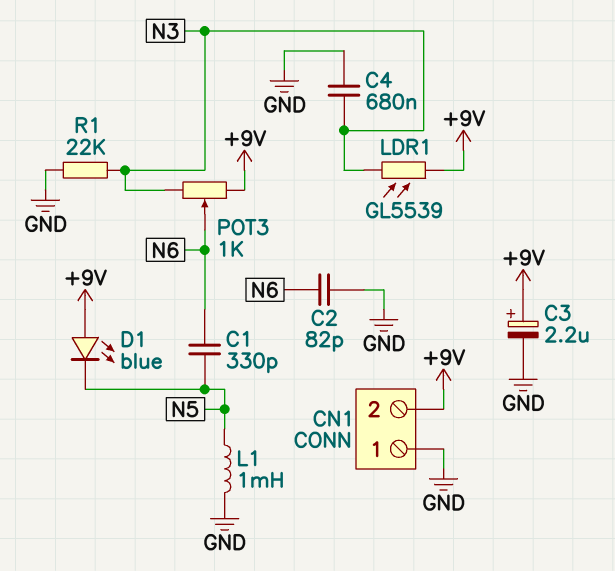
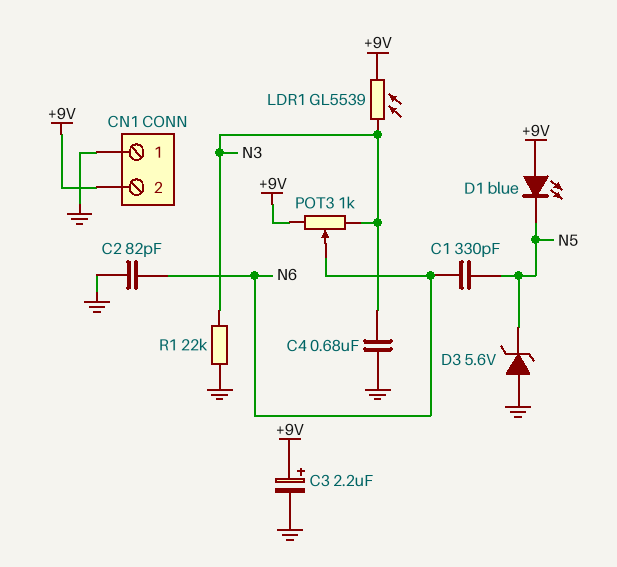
D3: none -> zener 5.6V (A GND, K N5)
L1: 1mH (GND, N5) -> none

